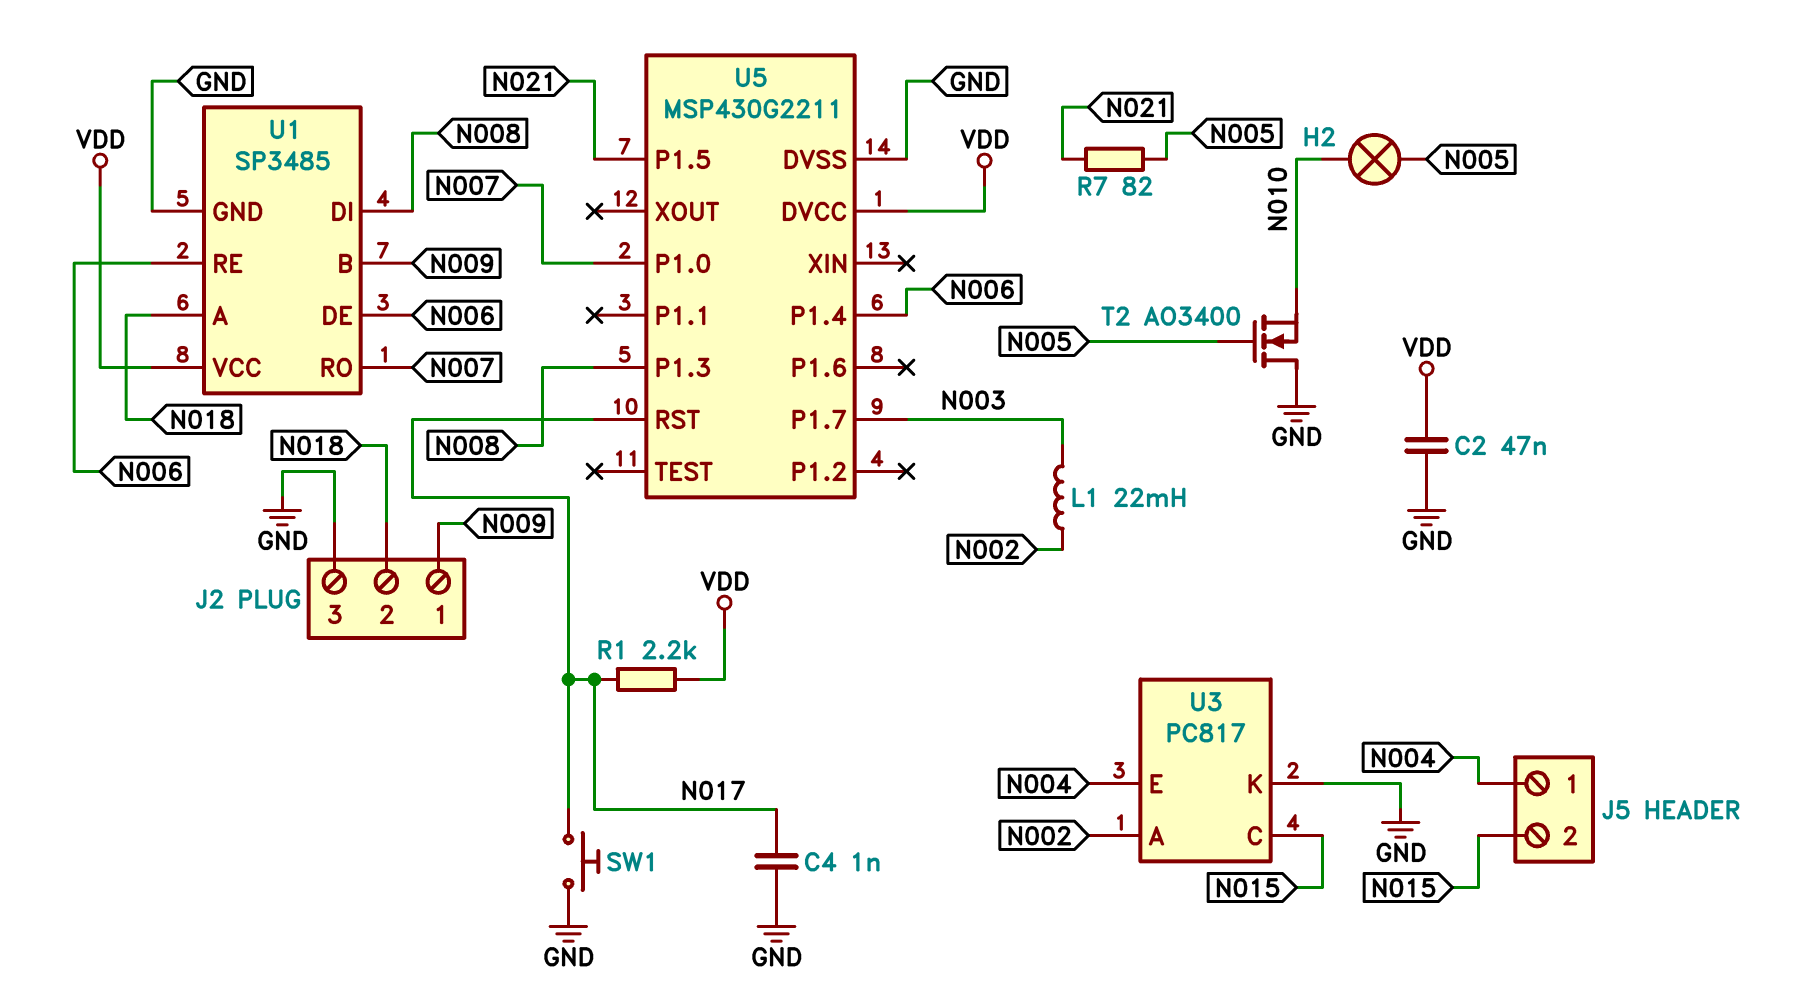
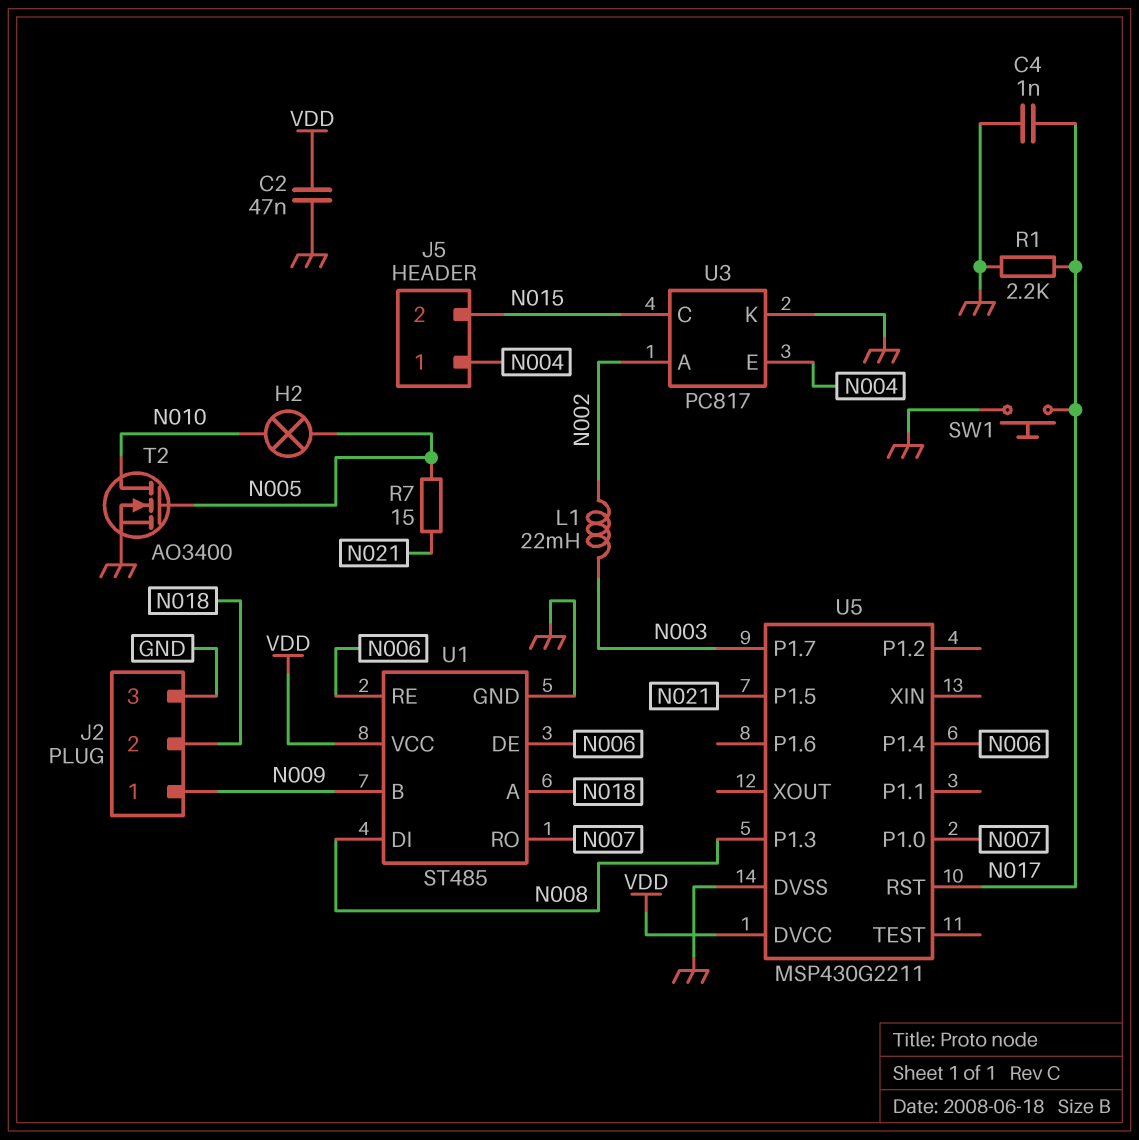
R1: 2.2k (N017, VDD) -> 2.2k (GND, N017)
R7: 82 (N005, N021) -> 15 (N005, N021)
T2: NMOS AO3400 (G N005, D GND, S N010) -> NMOS AO3400 (G N005, D N010, S GND)
U1: SP3485 -> ST485

